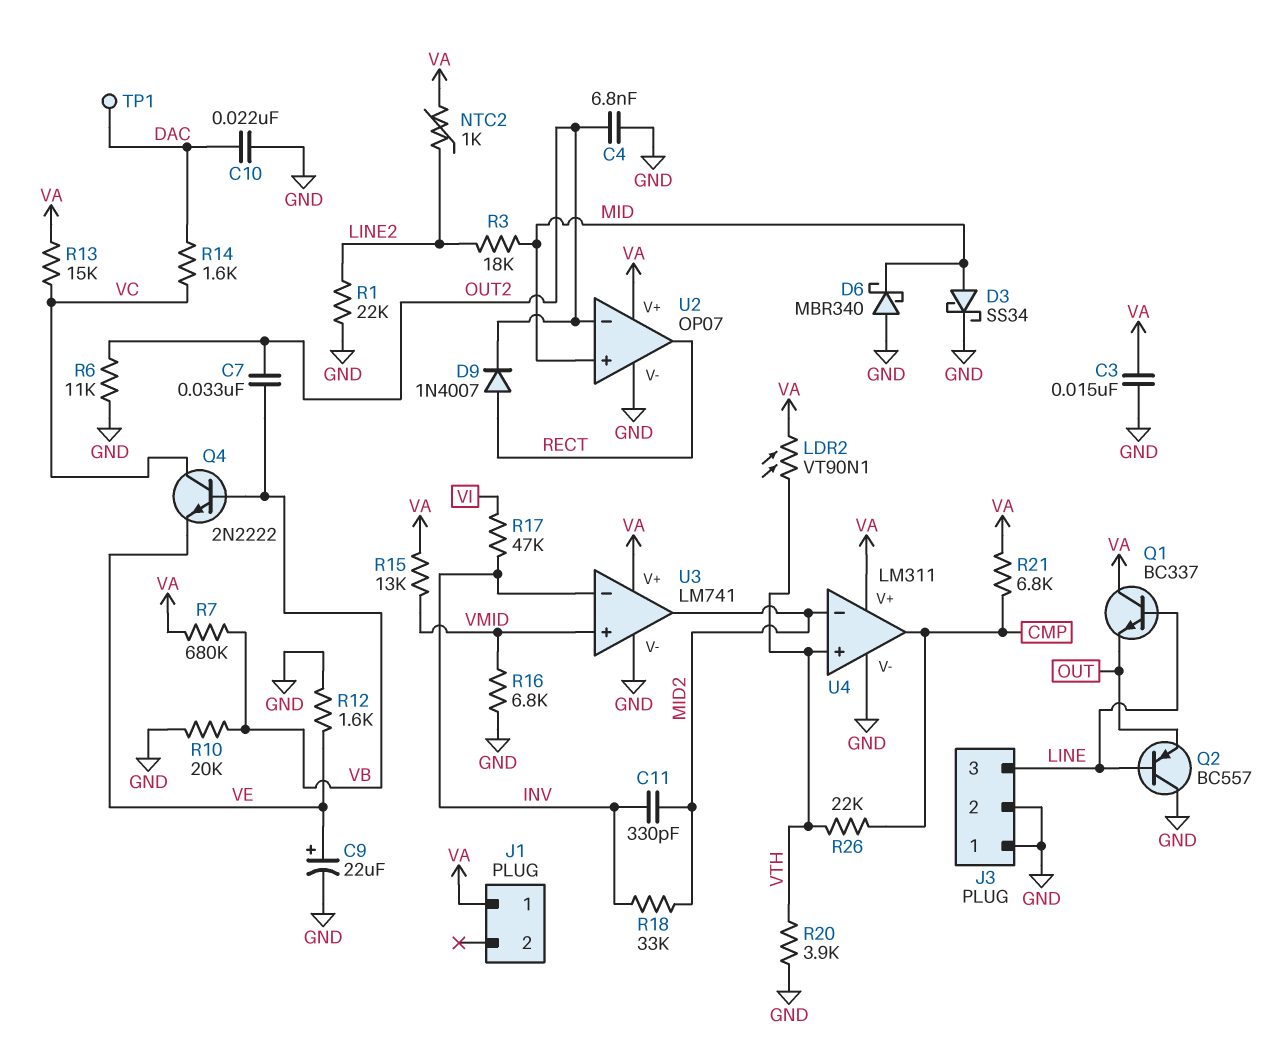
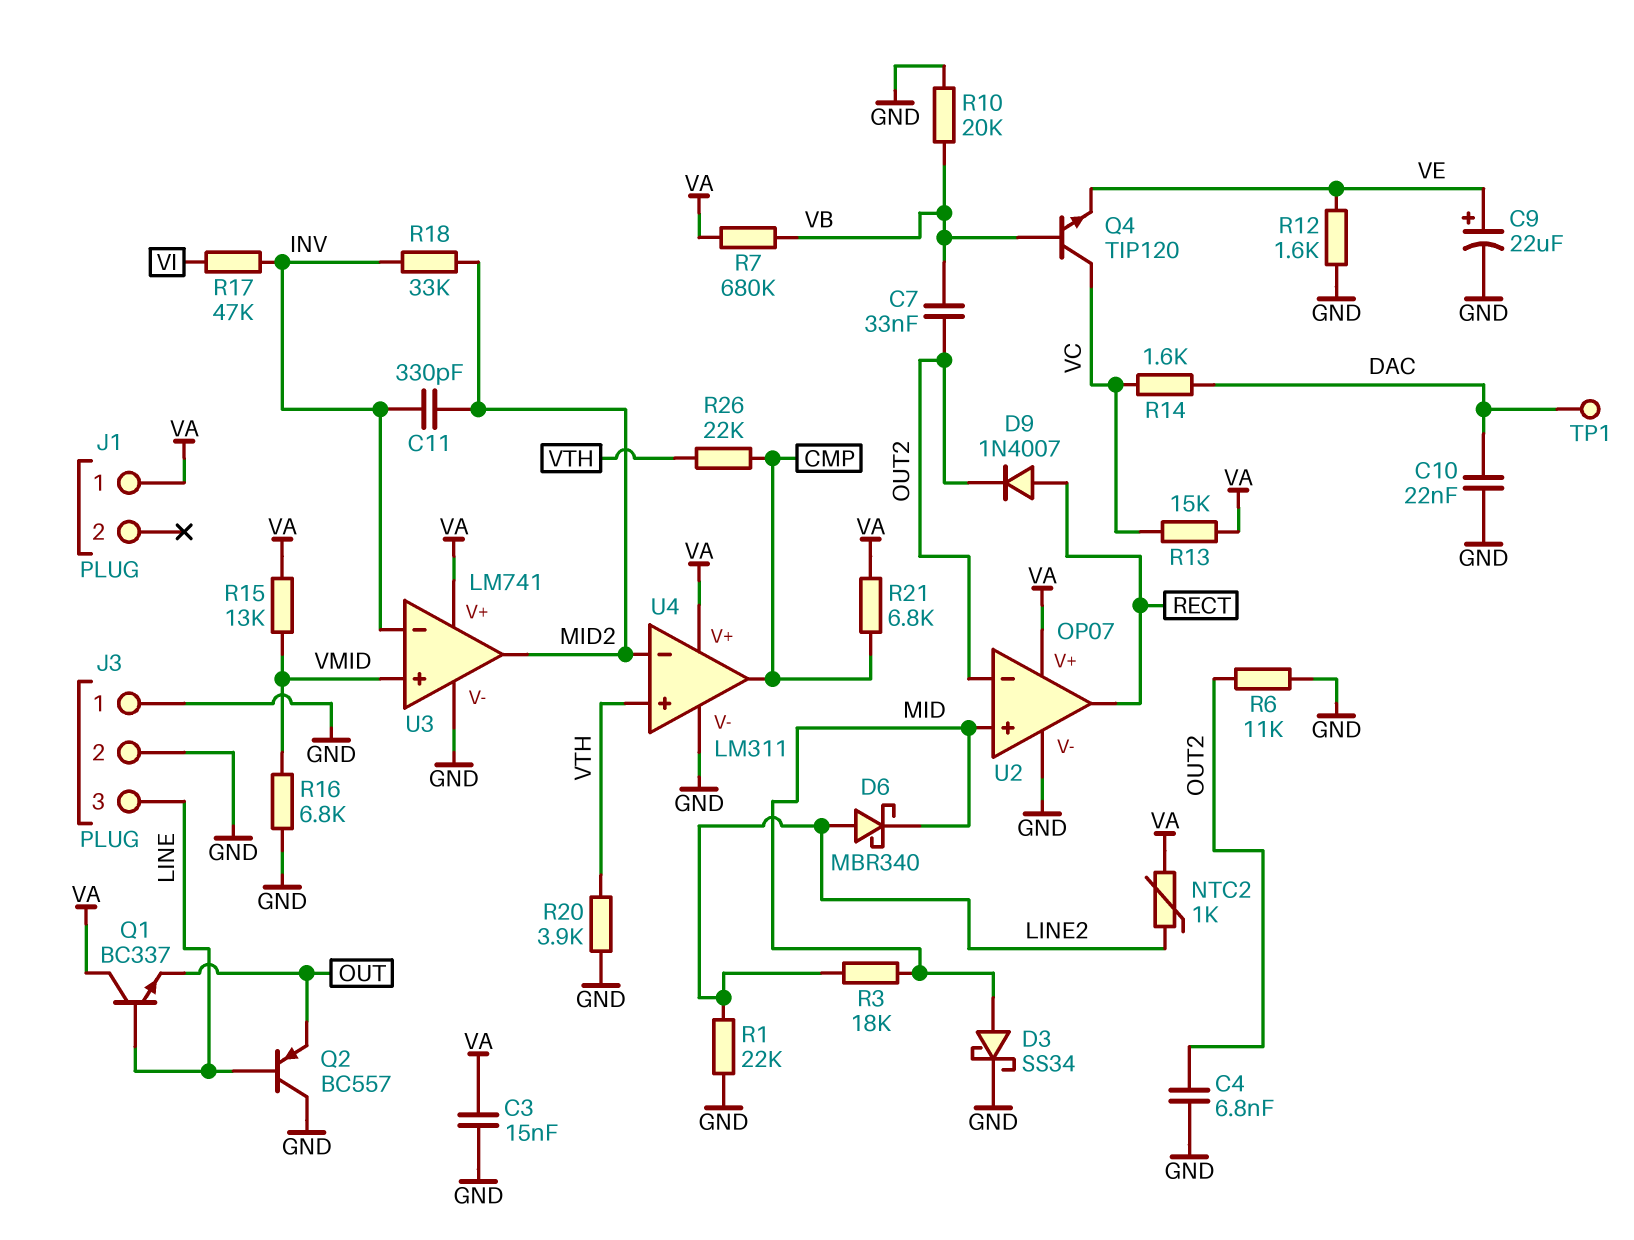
D6: schottky MBR340 (A GND, K MID) -> schottky MBR340 (A LINE2, K MID)
LDR2: VT90N1 (VA, VTH) -> none
Q4: NPN 2N2222 (B VB, C VC, E VE) -> NPN TIP120 (B VB, C VC, E VE)

